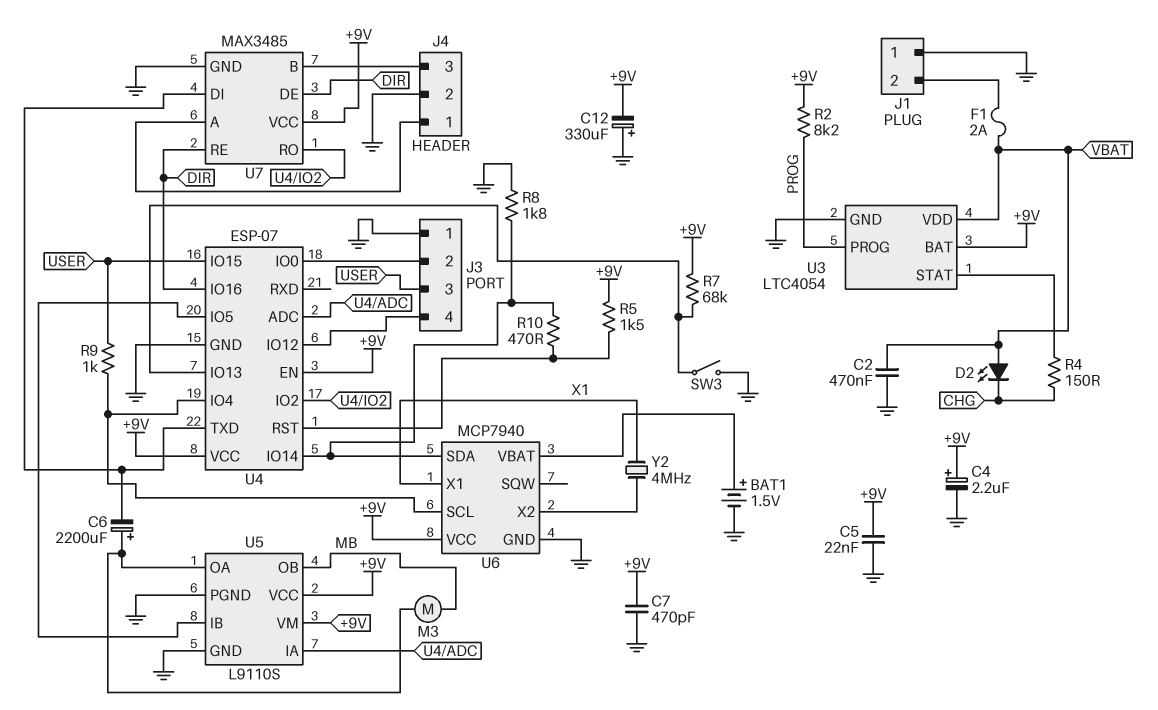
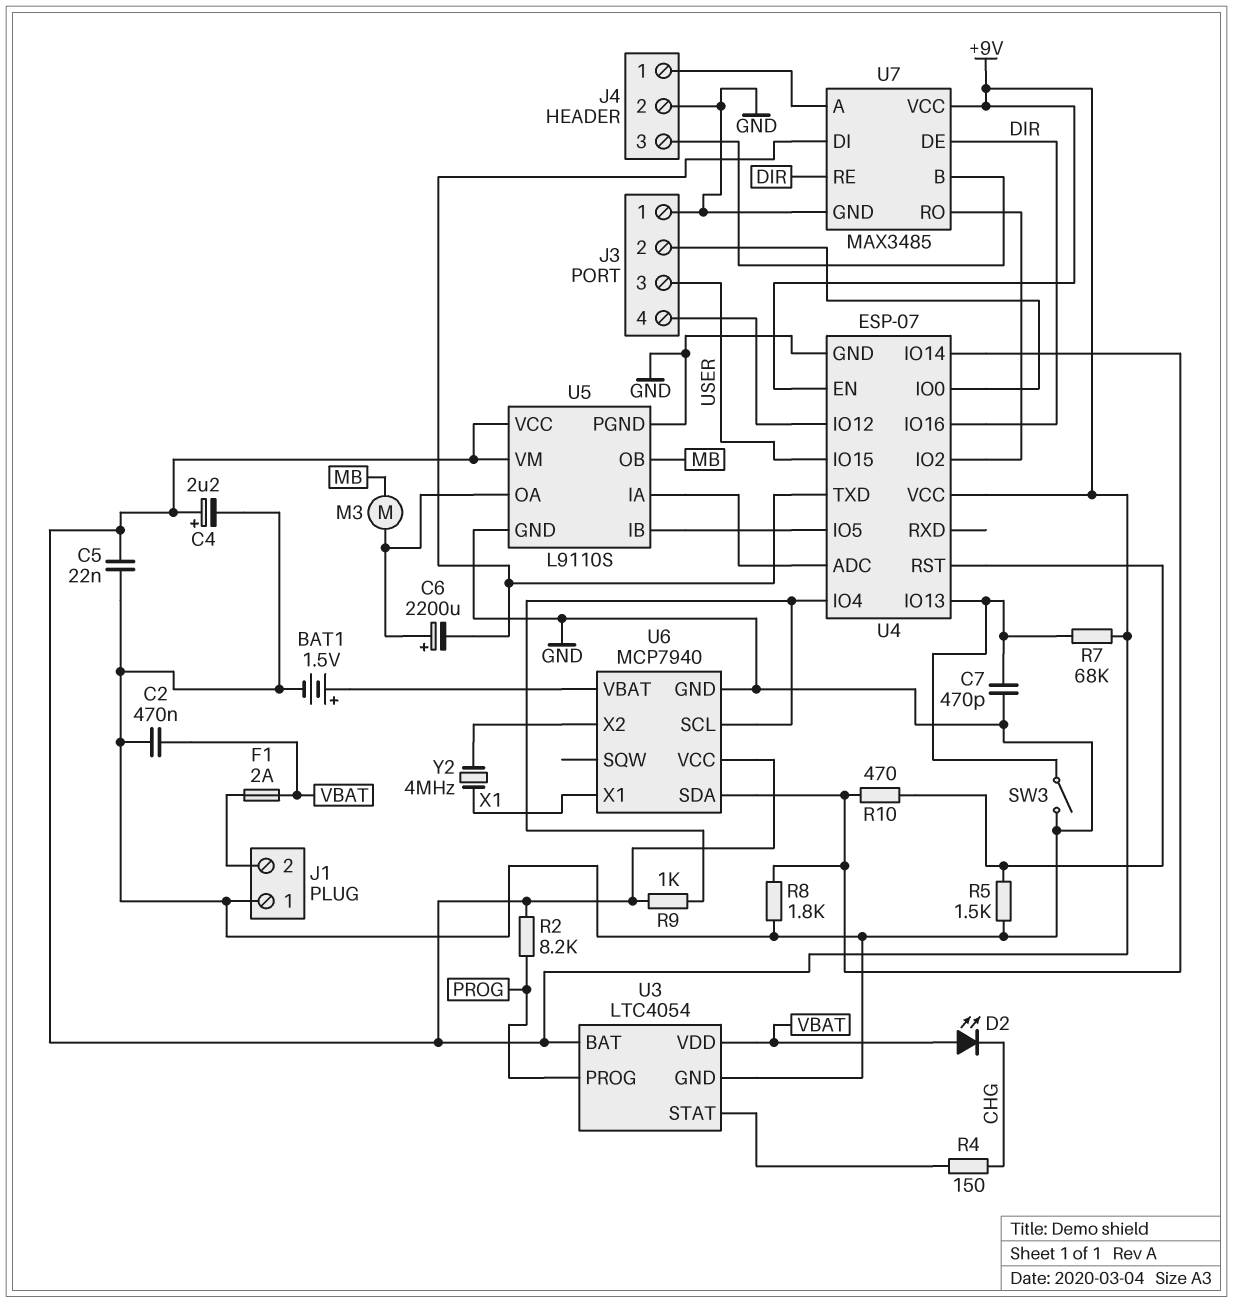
C7: 470pF (+9V, GND) -> 470pF (GND, U4/IO13)
C12: 330uF (plus GND, minus +9V) -> none
R5: 1.5k (+9V, U4/RST) -> 1.5k (GND, U4/RST)
R9: 1k (U4/IO4, USER) -> 1k (+9V, U4/IO4)

